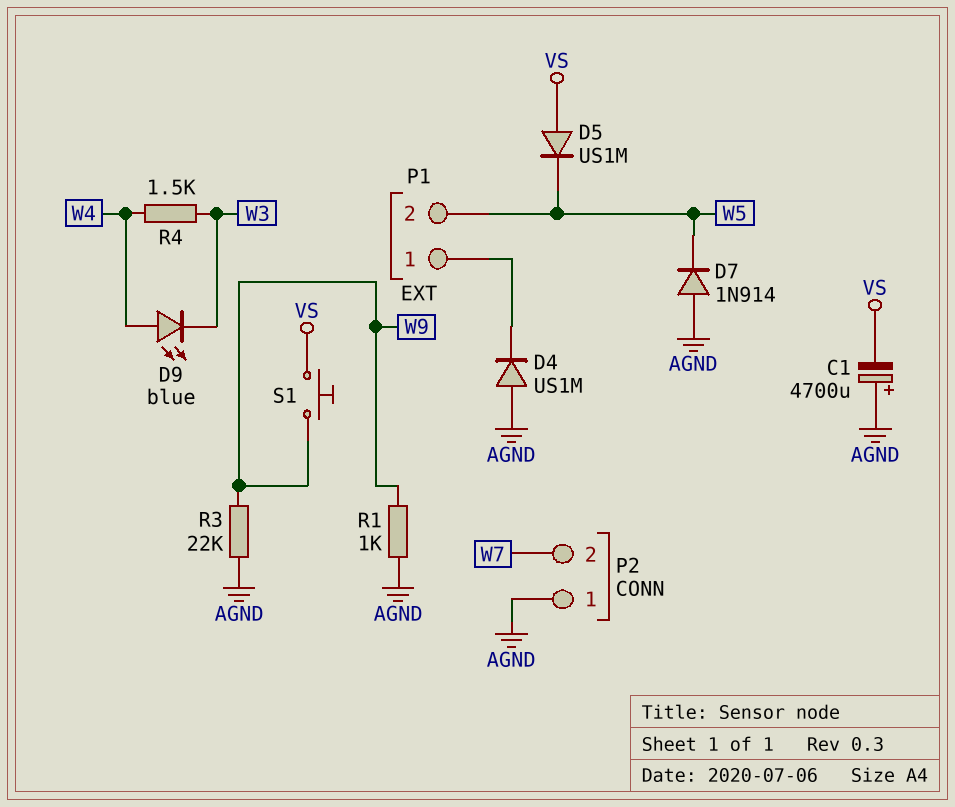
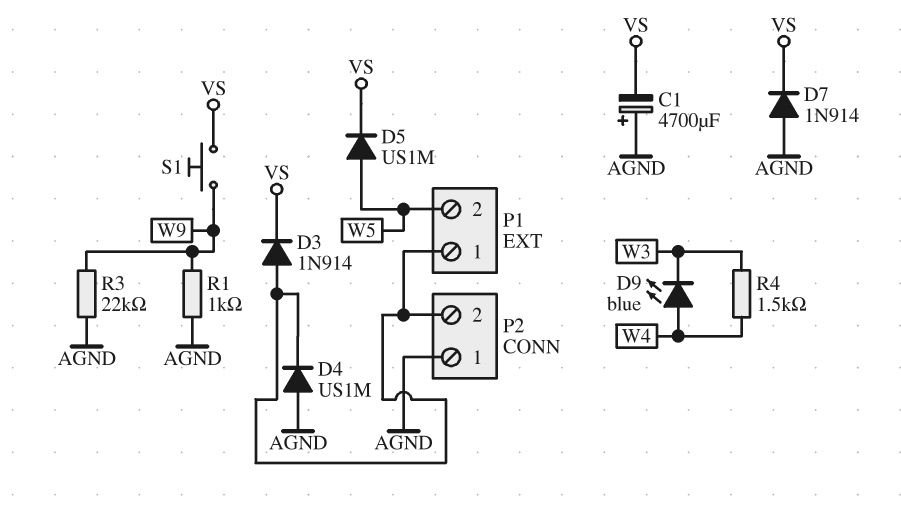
D3: none -> diode 1N914 (A P1/1, K VS)
D5: diode US1M (A VS, K W5) -> diode US1M (A W5, K VS)
D7: diode 1N914 (A AGND, K W5) -> diode 1N914 (A AGND, K VS)
P2 pin 2: W7 -> P1/1

